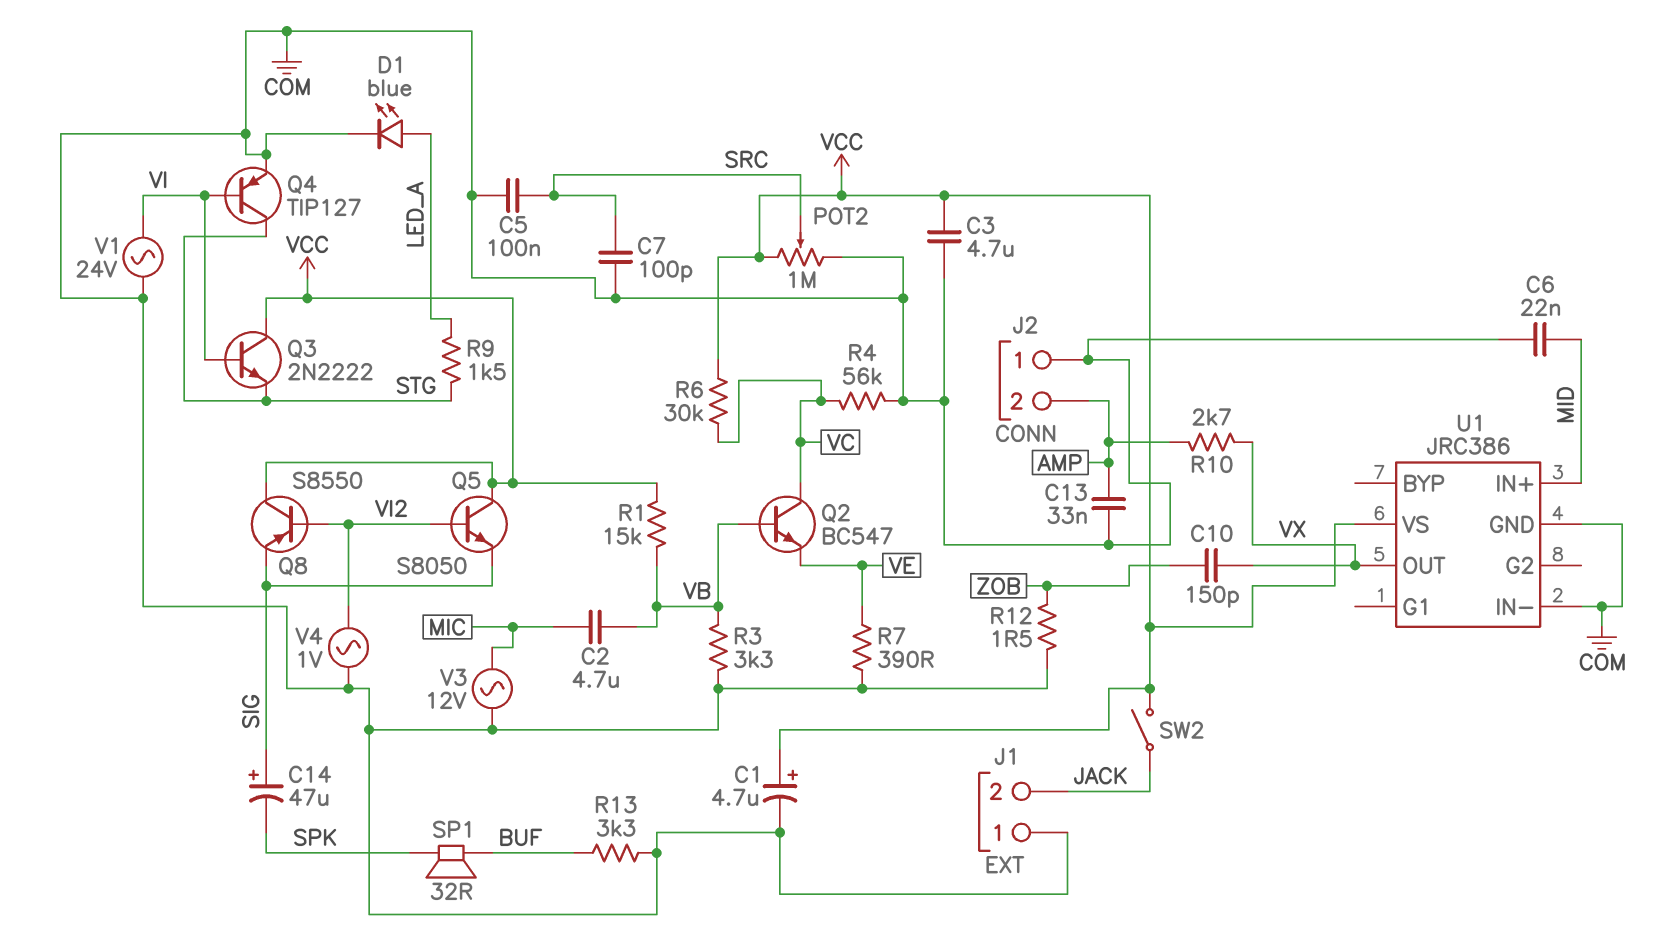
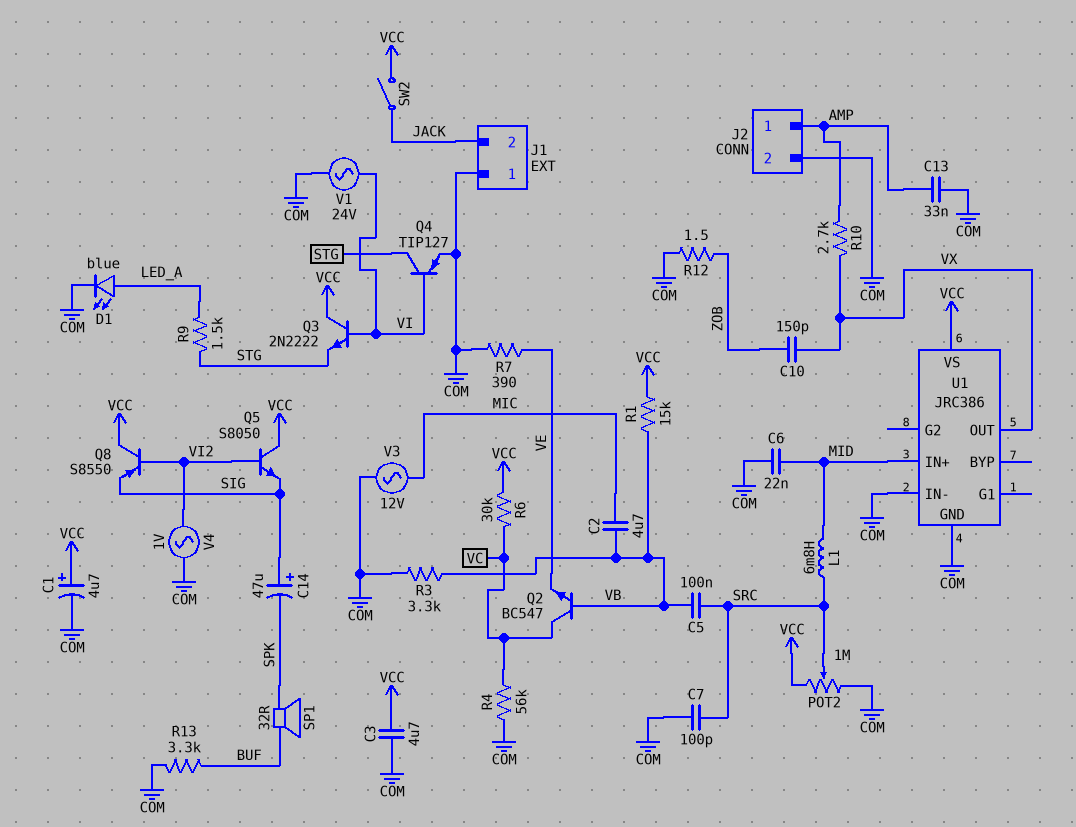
C5: 100nF (COM, SRC) -> 100nF (SRC, VB)
J2 pin 1: COM -> AMP
J2 pin 2: AMP -> COM
L1: none -> 6.8mH (MID, SRC)

